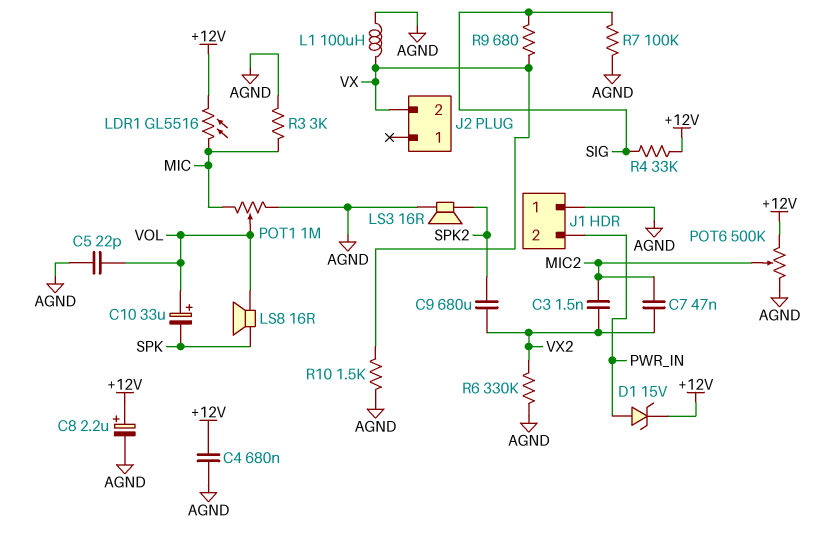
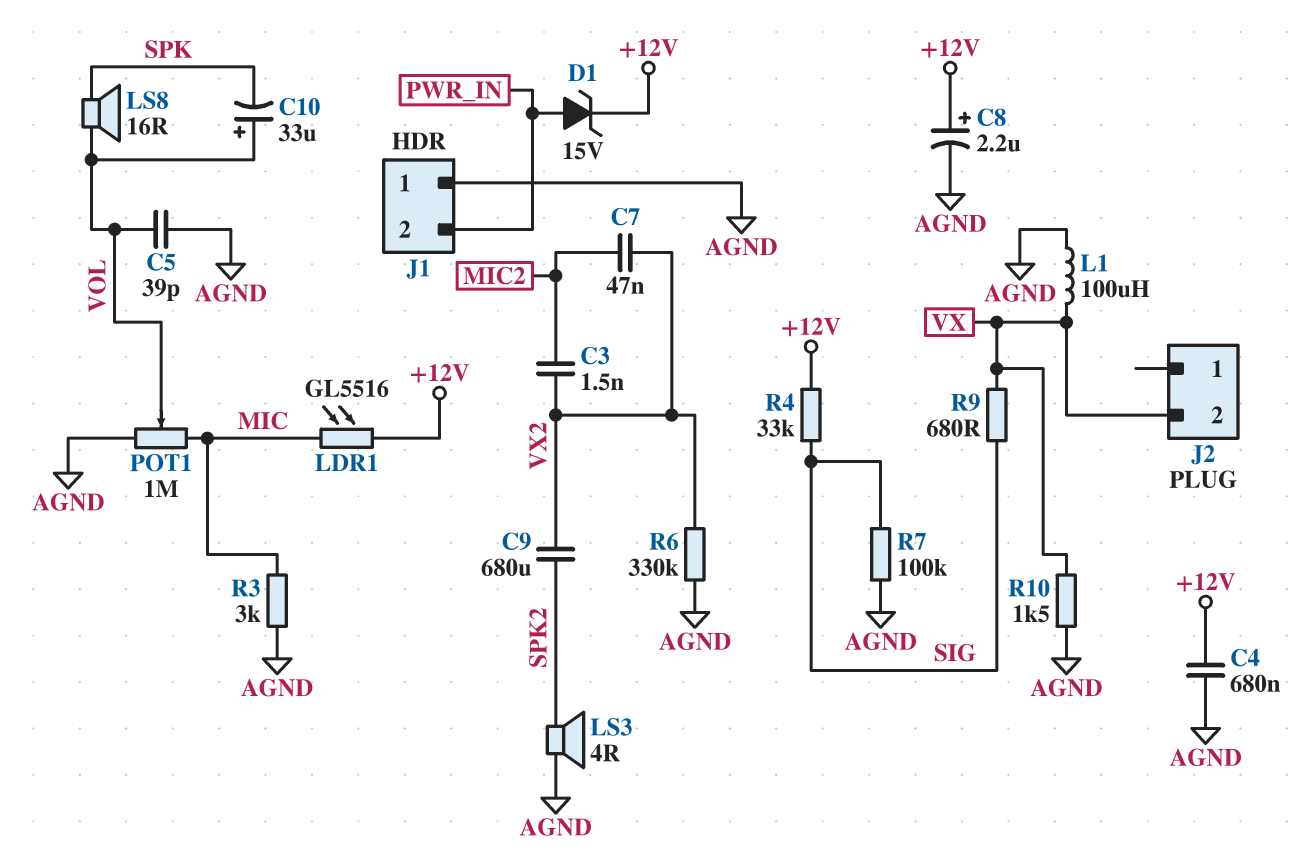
C5: 22pF (AGND, VOL) -> 39pF (AGND, VOL)
LS3: speaker 16R (AGND, SPK2) -> speaker 4R (AGND, SPK2)
POT6: 500k (+12V, AGND, wiper MIC2) -> none

